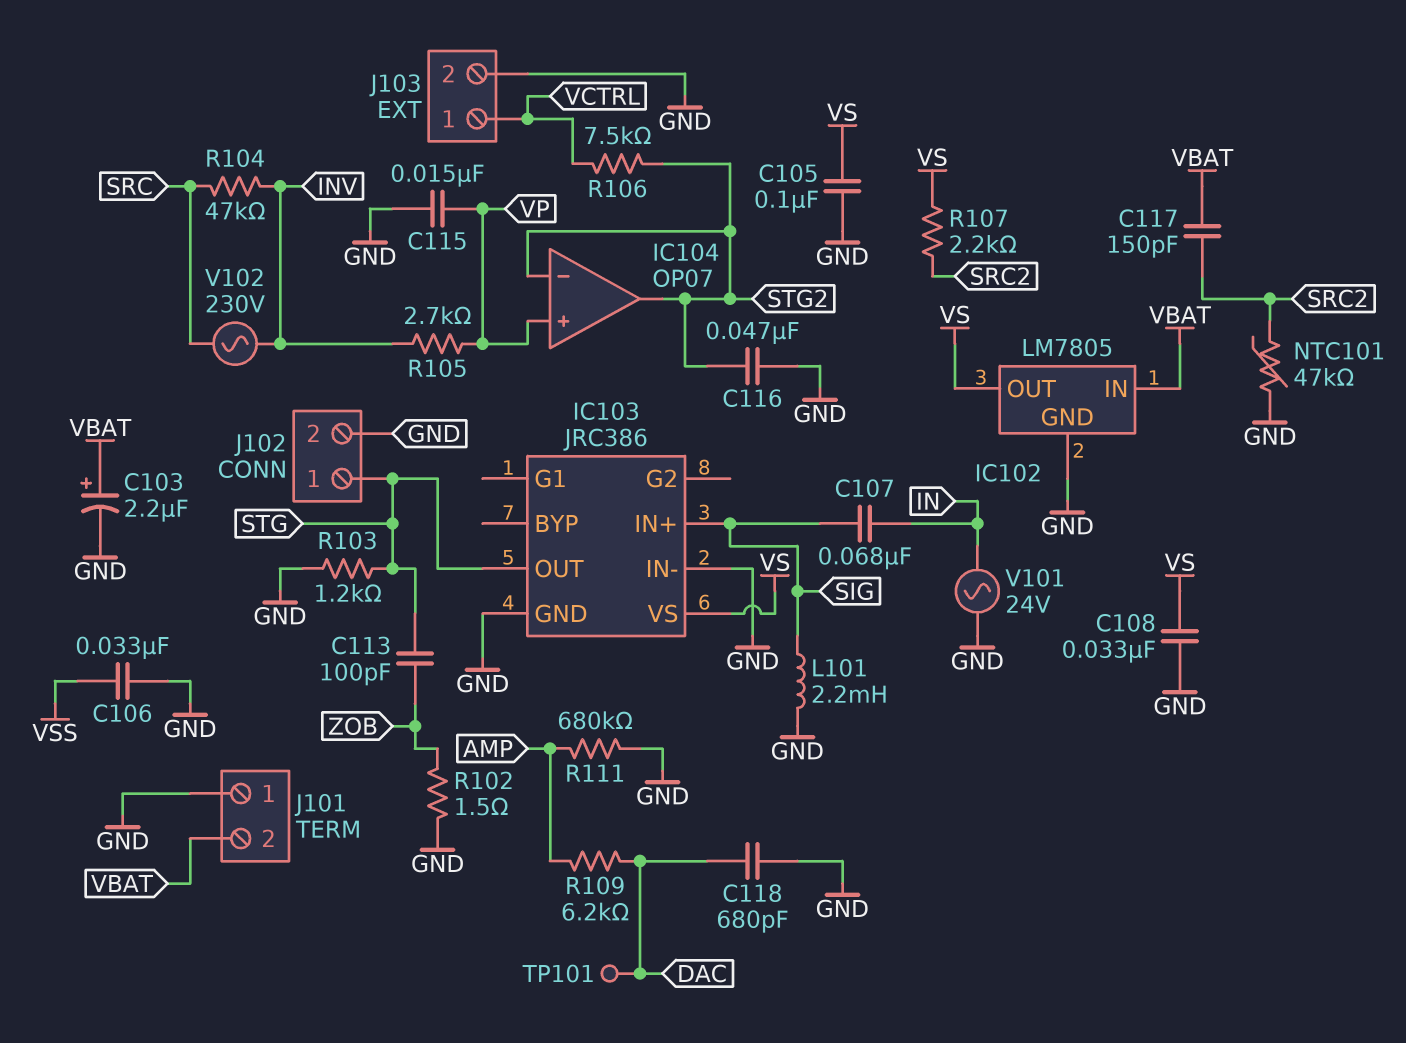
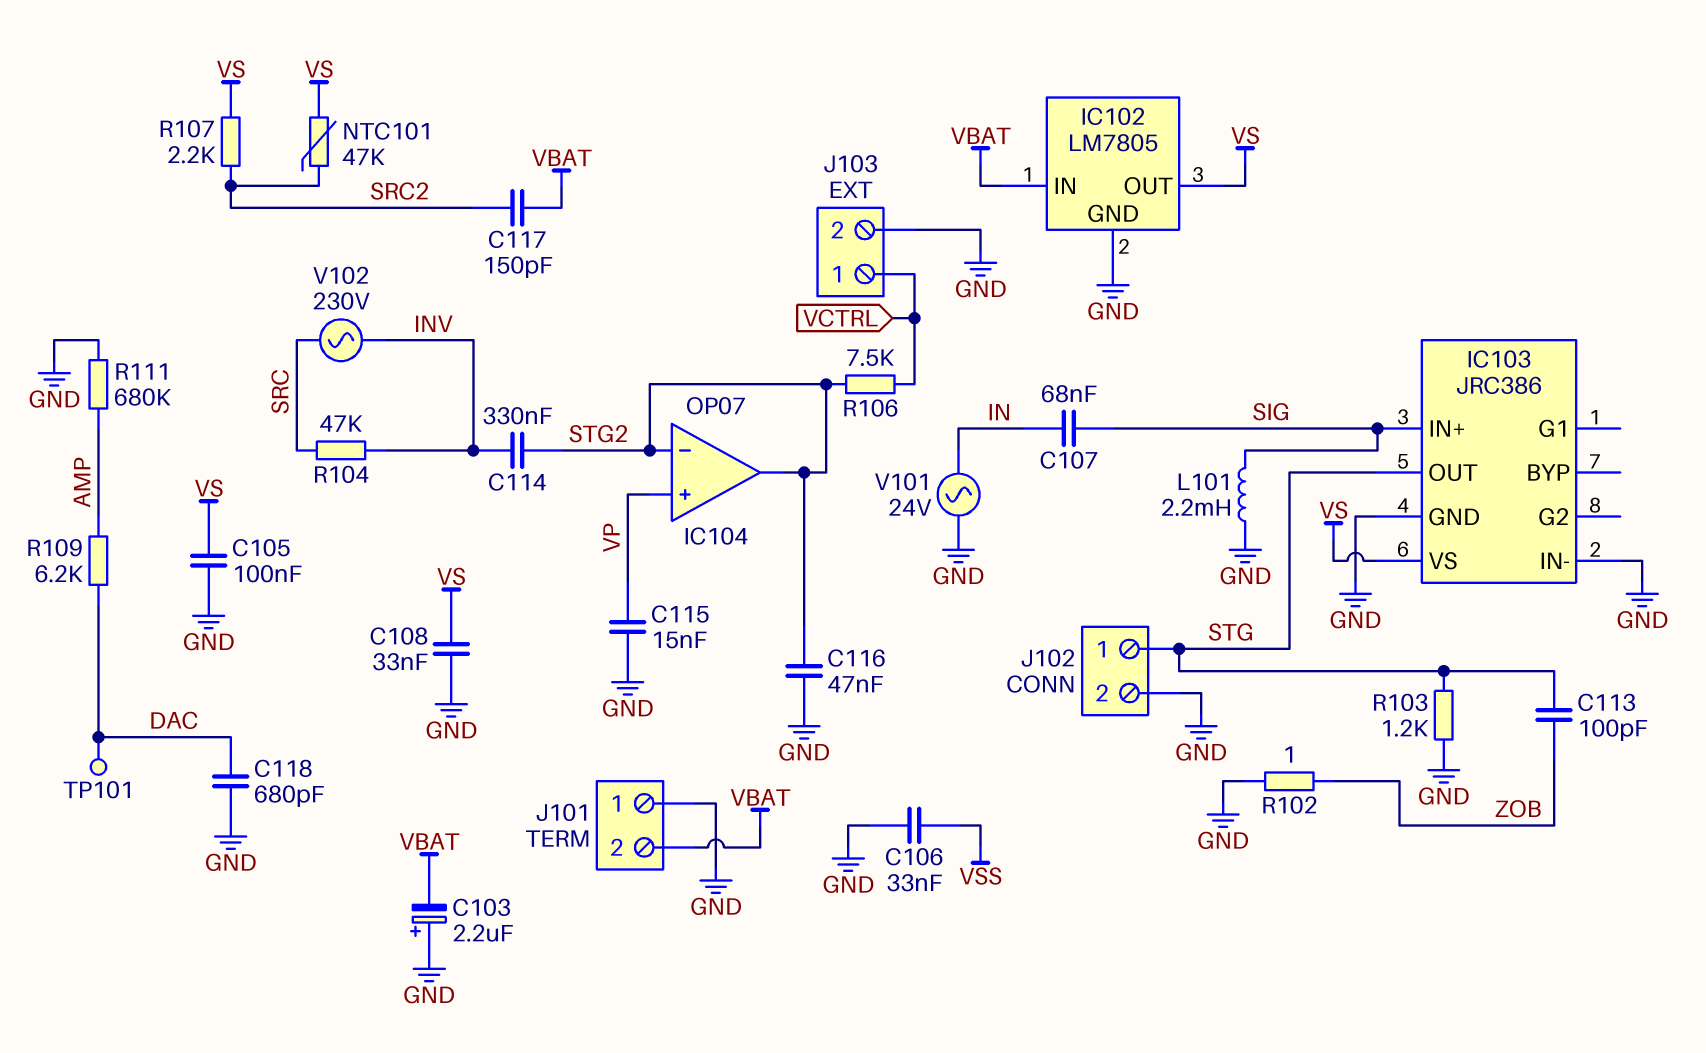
C103: 2.2uF (plus VBAT, minus GND) -> 2.2uF (plus GND, minus VBAT)
C114: none -> 330nF (INV, STG2)
NTC101: 47k (GND, SRC2) -> 47k (SRC2, VS)
R102: 1.5 (GND, ZOB) -> 1 (GND, ZOB)
R105: 2.7k (INV, VP) -> none

